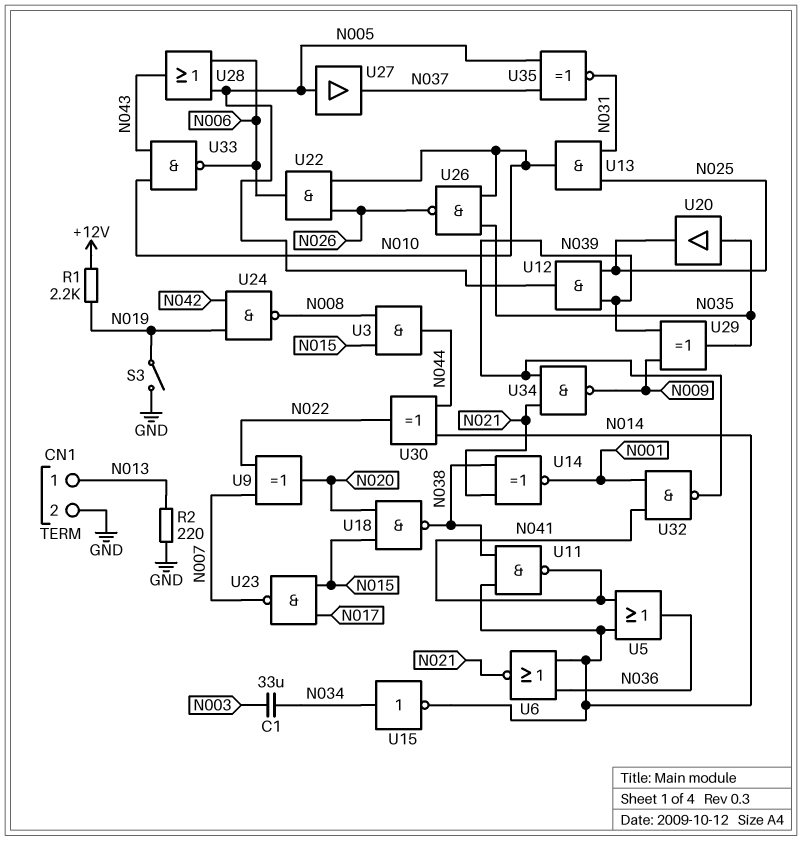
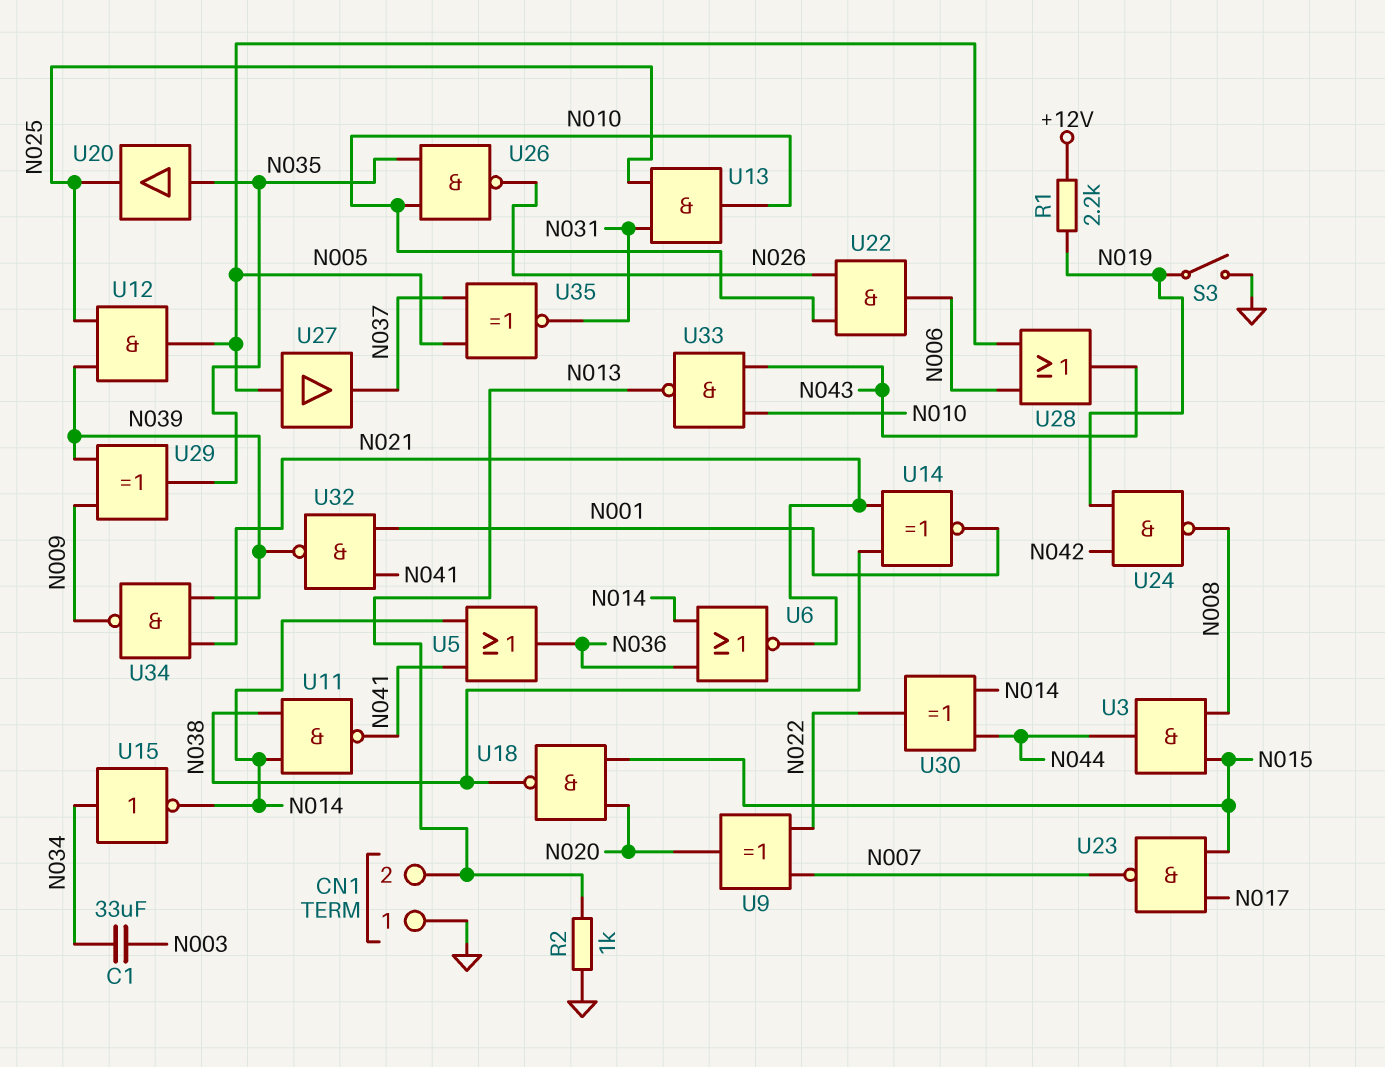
CN1 pin 1: N013 -> GND
CN1 pin 2: GND -> N013
R2: 220 (GND, N013) -> 1k (GND, N013)
U33: NAND (in N010, in N043, out N006) -> NAND (in N010, in N043, out N013)

